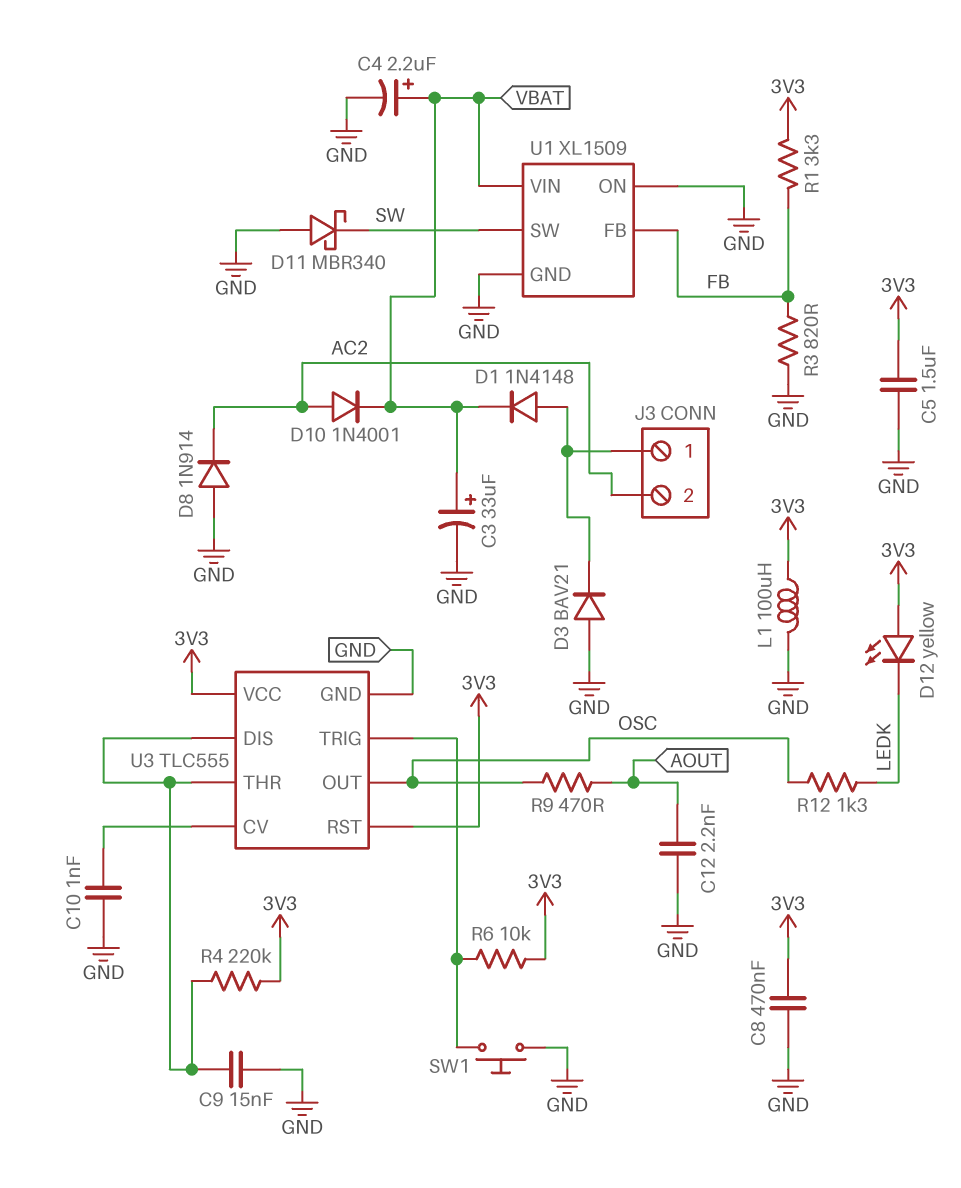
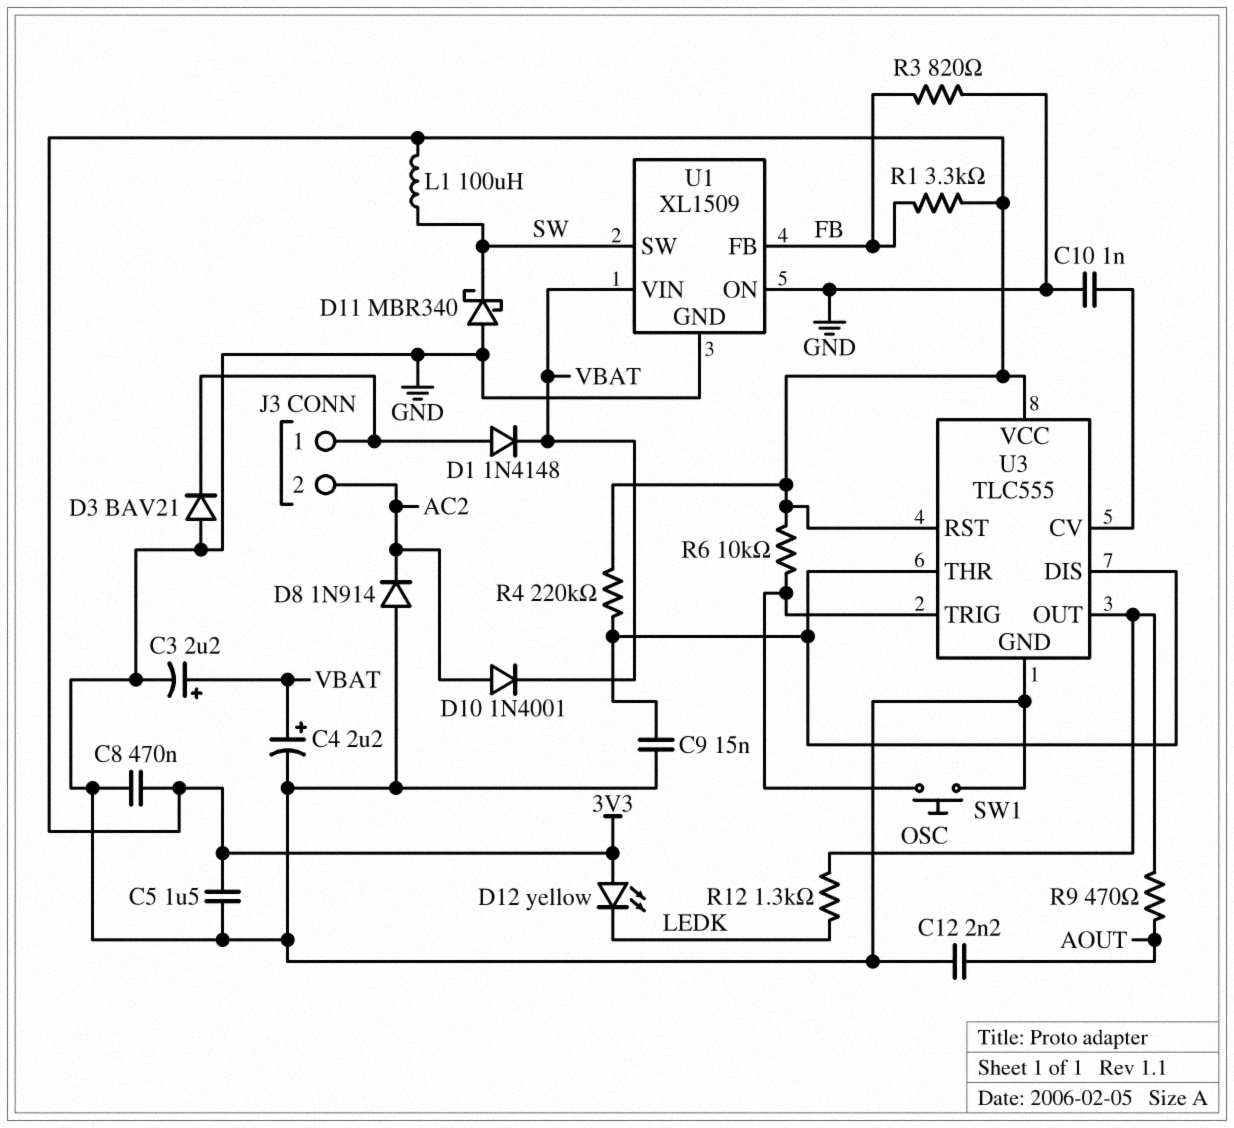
C3: 33uF (plus VBAT, minus GND) -> 2.2uF (plus VBAT, minus GND)
L1: 100uH (3V3, GND) -> 100uH (3V3, SW)

